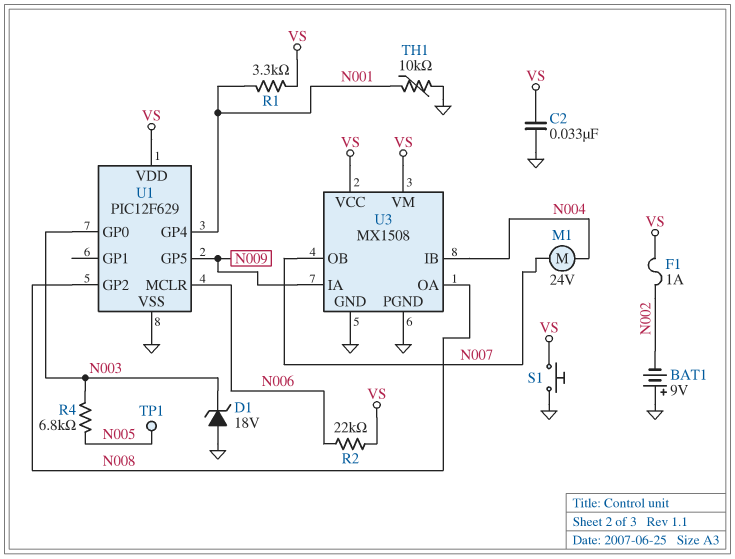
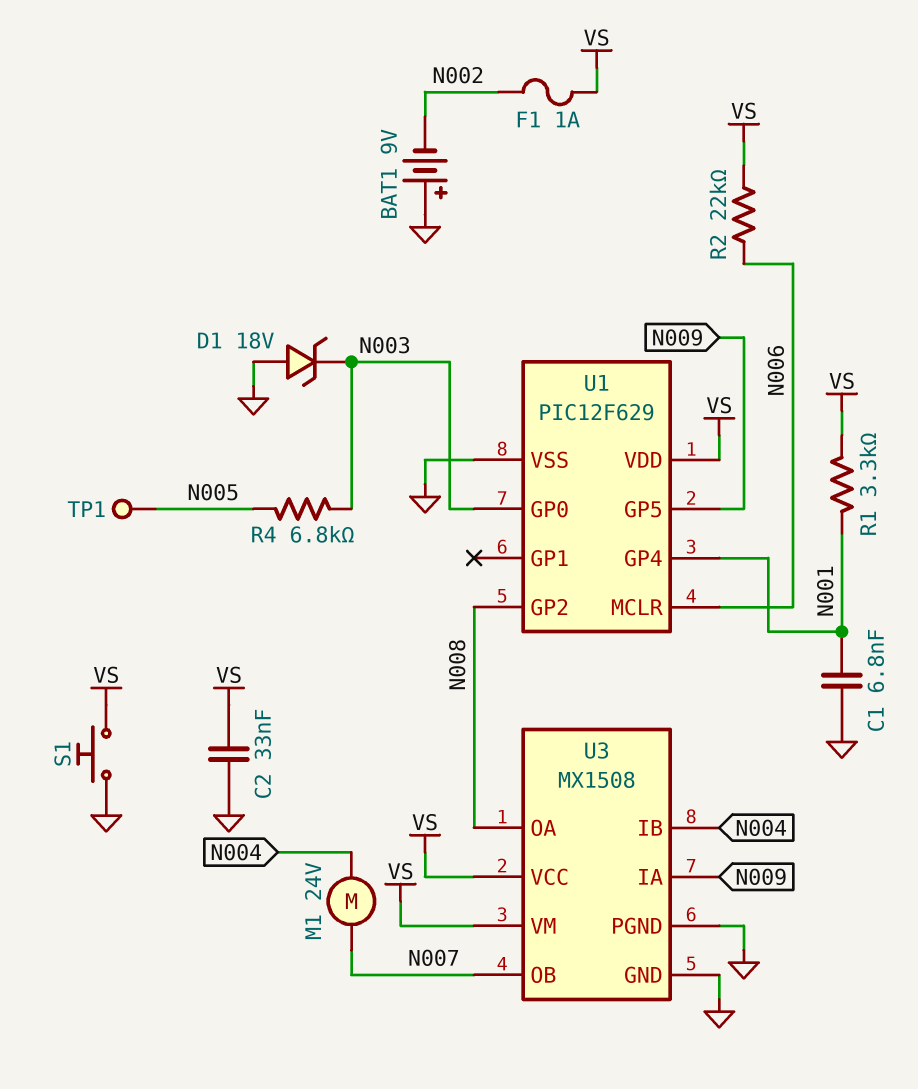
C1: none -> 6.8nF (GND, N001)
TH1: 10k (GND, N001) -> none

